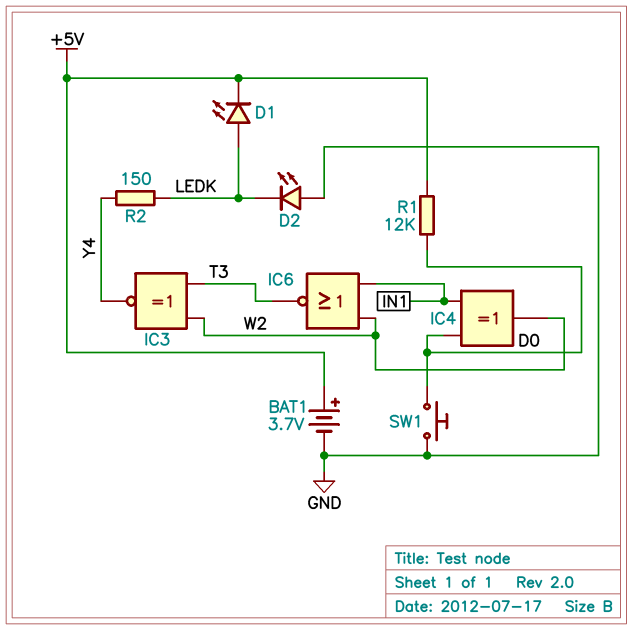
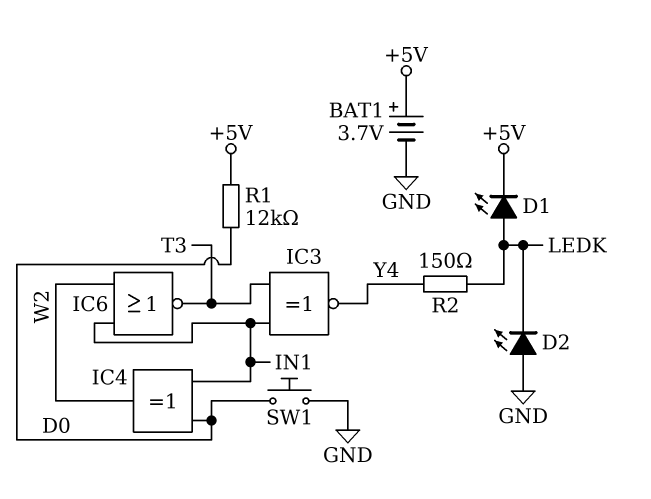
IC3: XNOR (in T3, in W2, out Y4) -> XNOR (in IN1, in T3, out Y4)

